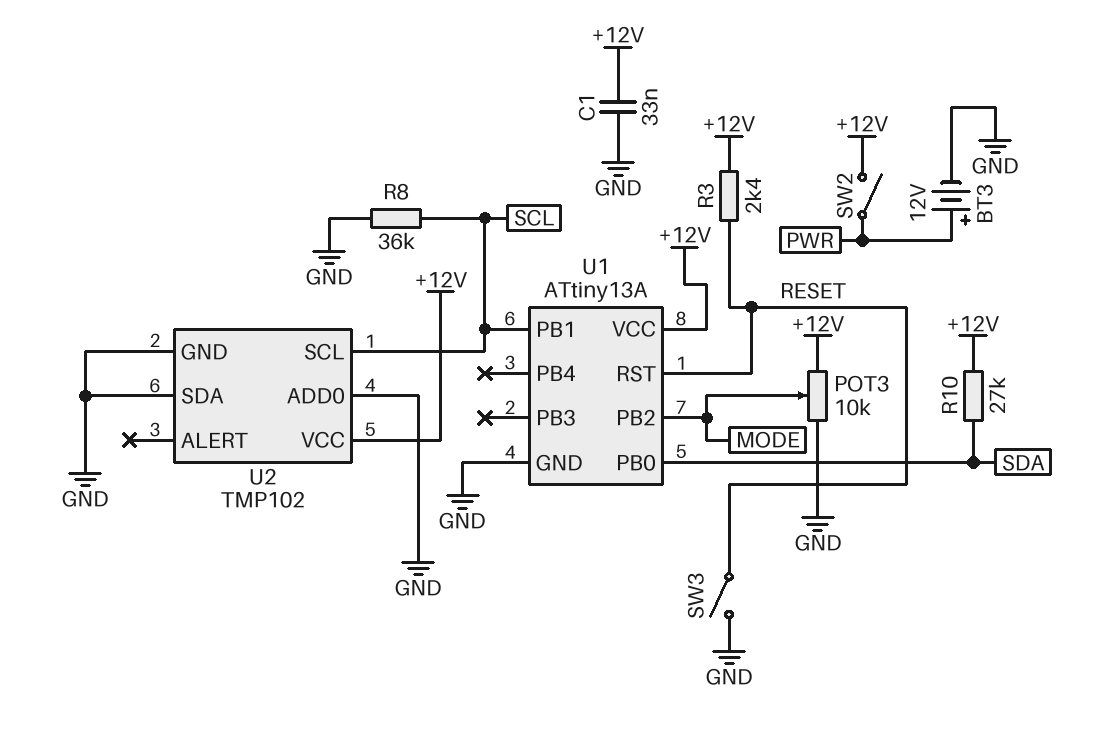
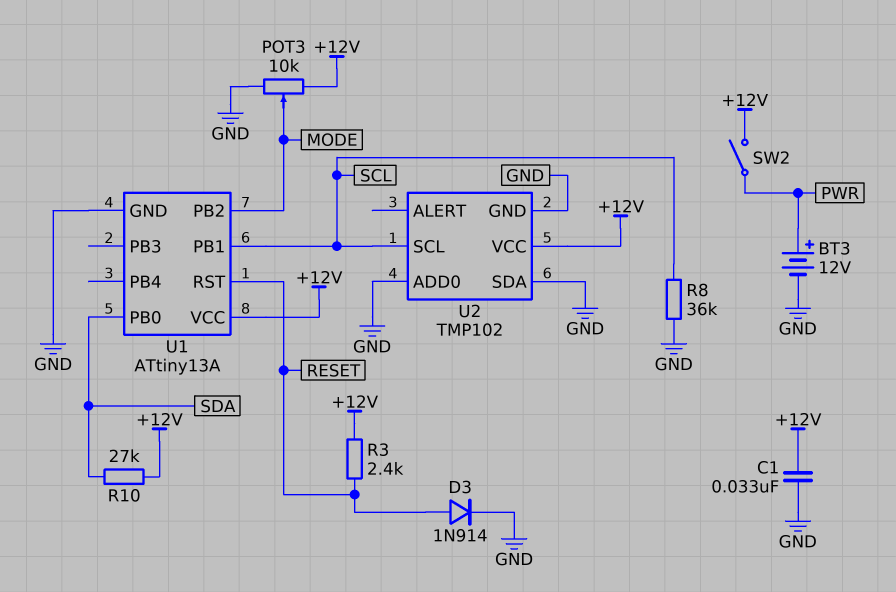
D3: none -> diode 1N914 (A RESET, K GND)
SW3: switch (GND, RESET) -> none

